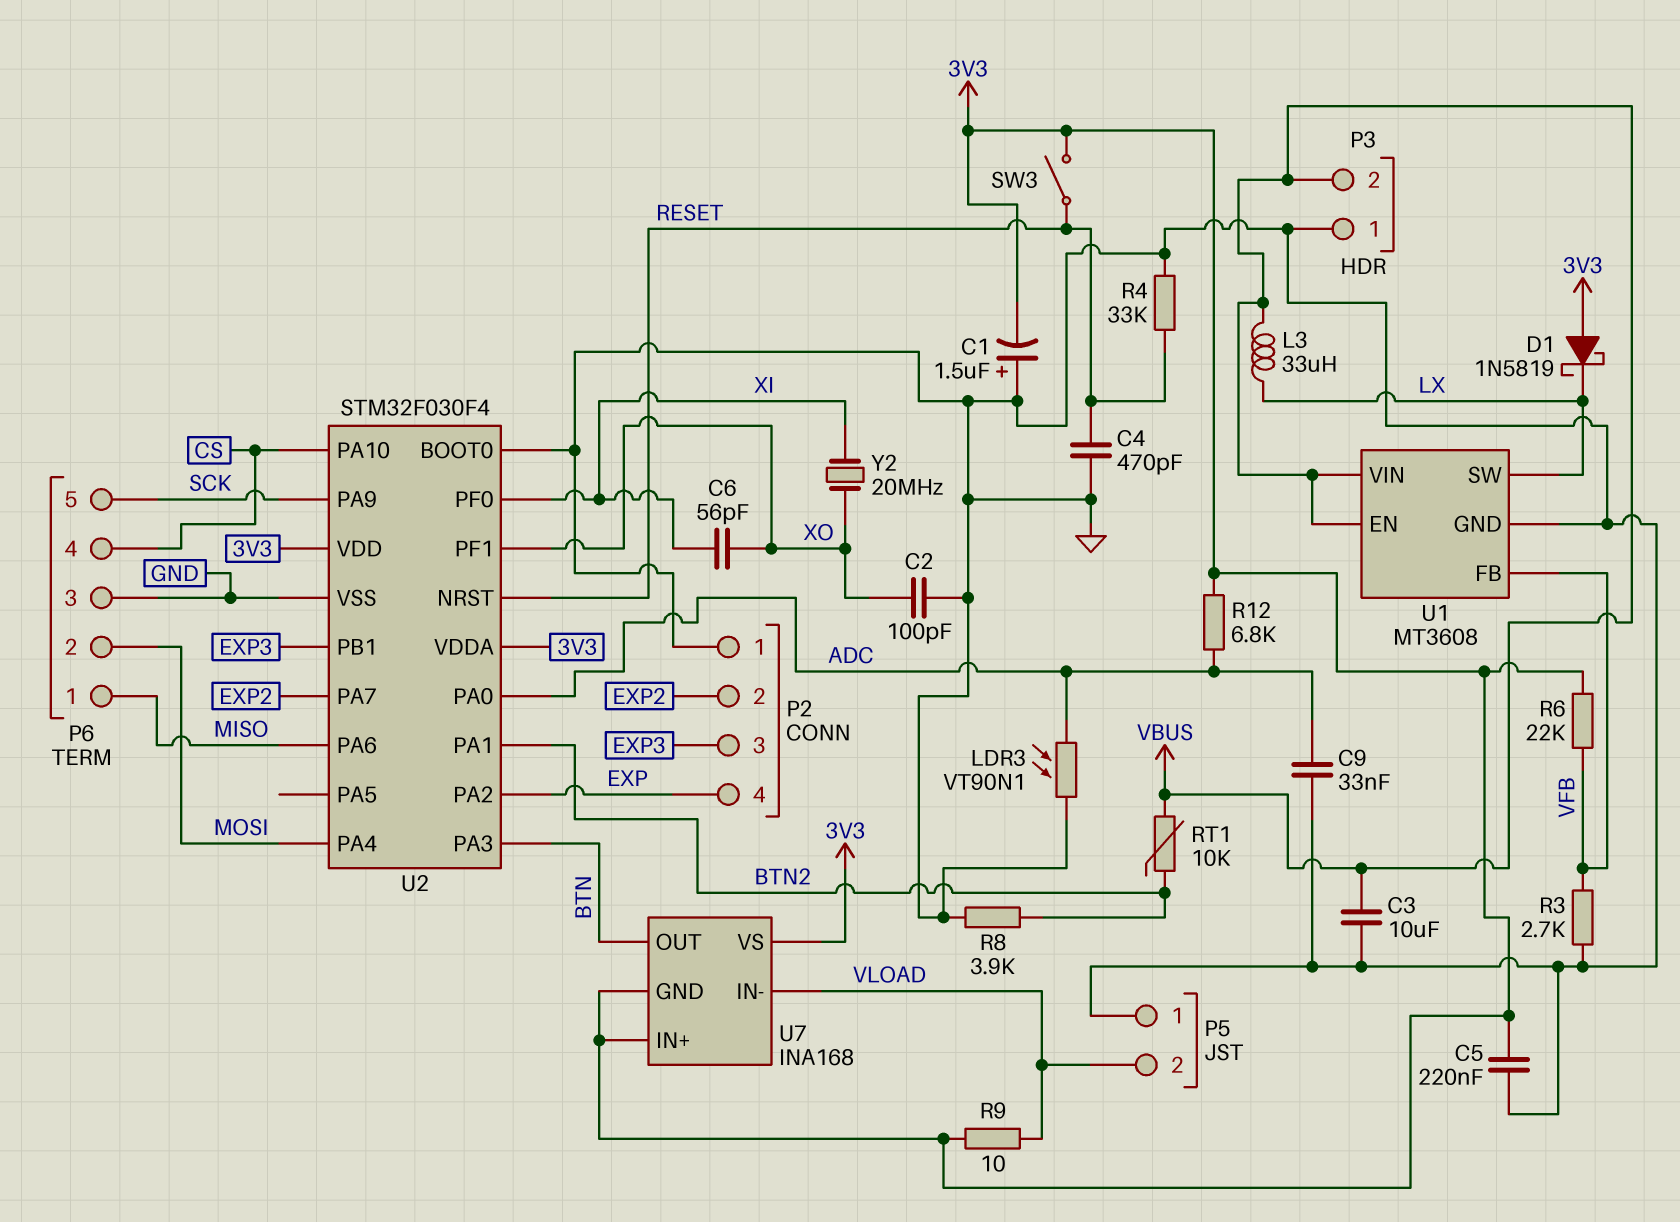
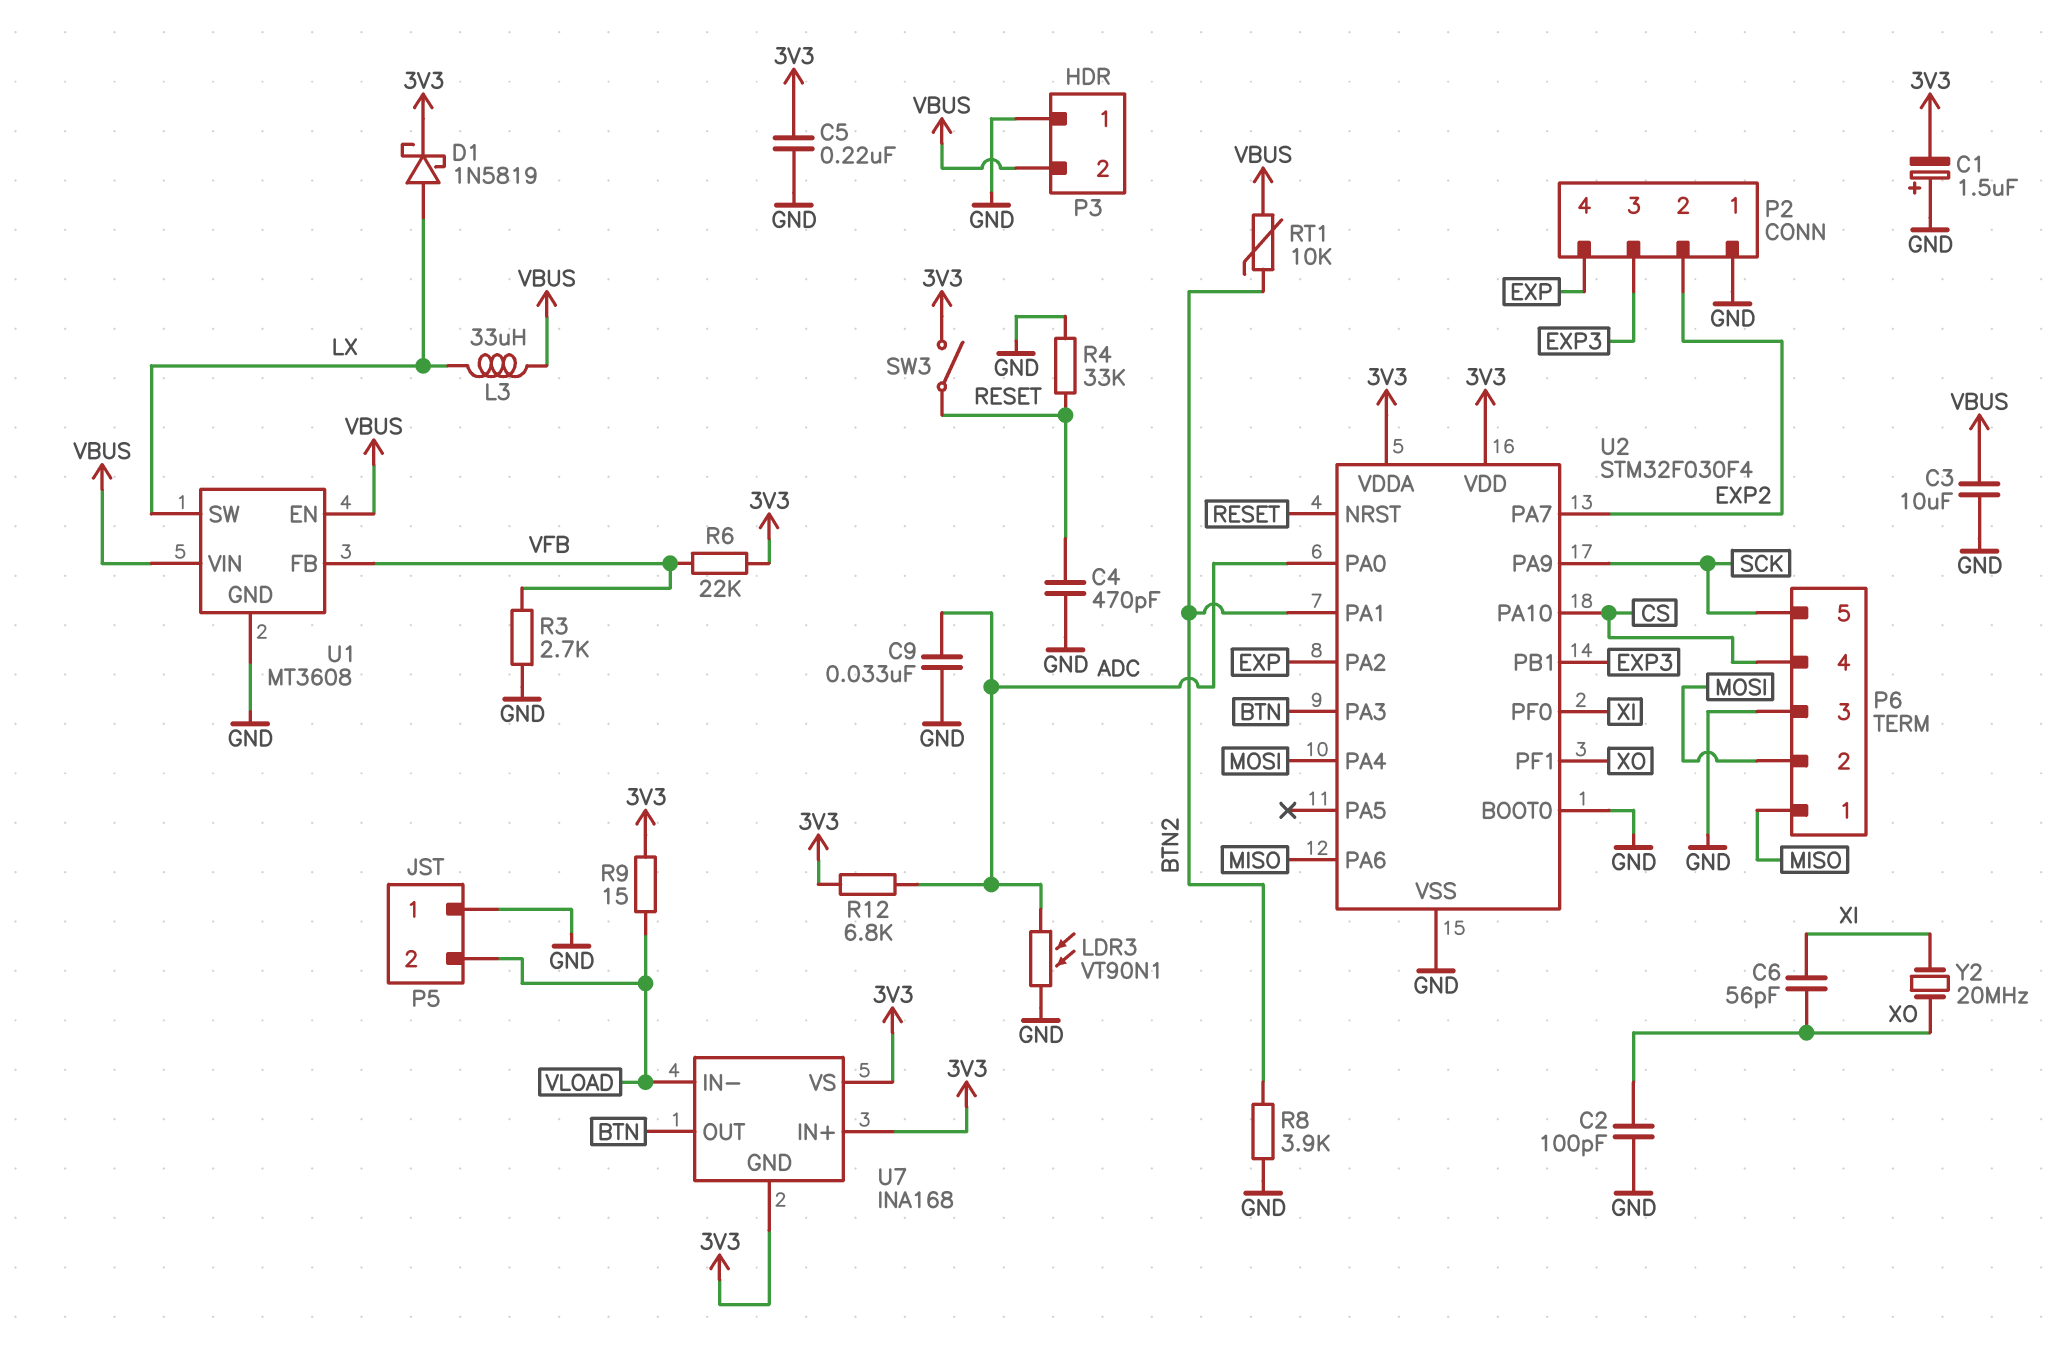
D1: schottky 1N5819 (A 3V3, K LX) -> schottky 1N5819 (A LX, K 3V3)
R9: 10 (3V3, VLOAD) -> 15 (3V3, VLOAD)

